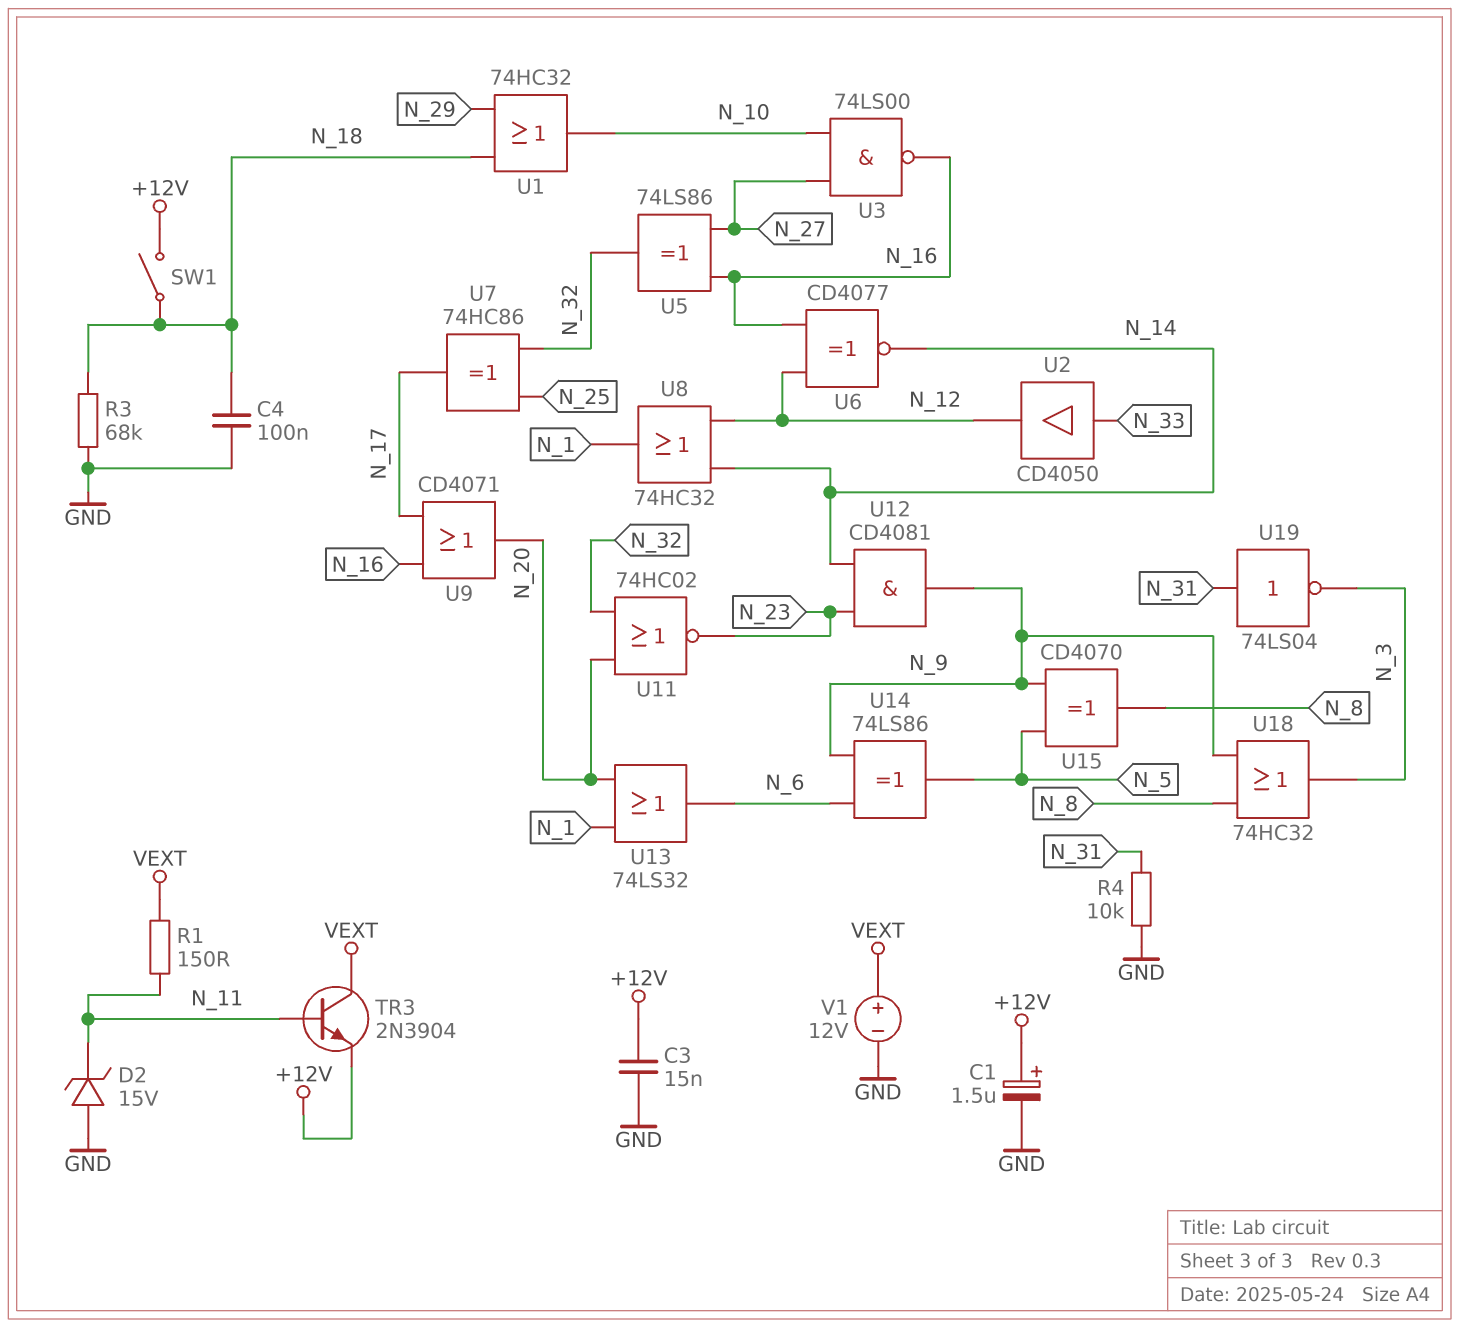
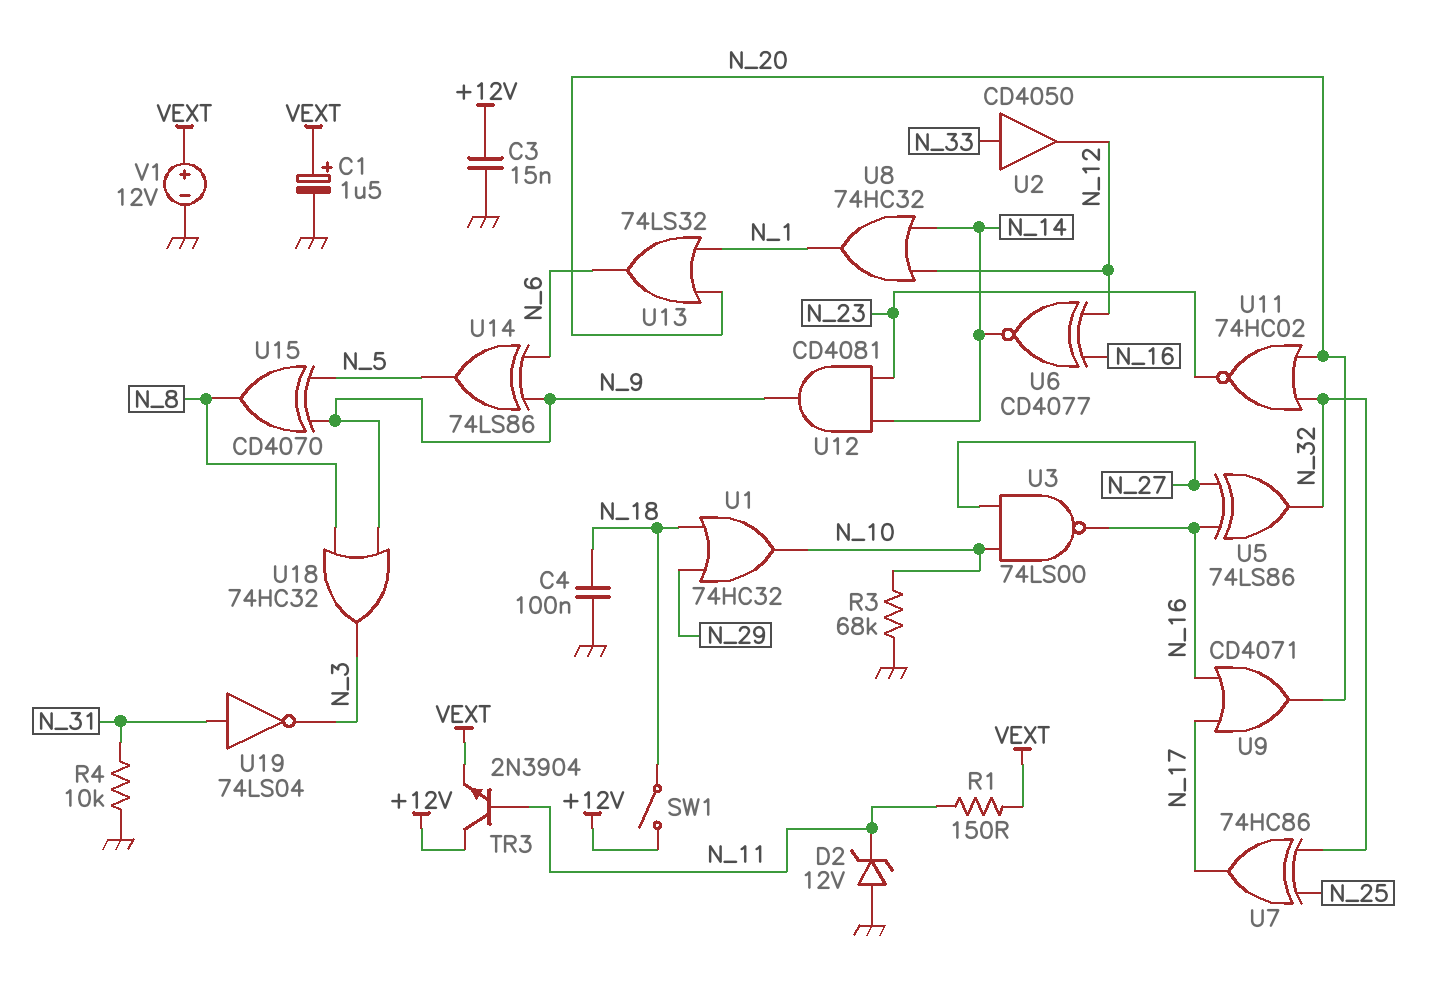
C1: 1.5uF (plus +12V, minus GND) -> 1.5uF (plus VEXT, minus GND)
D2: zener 15V (A GND, K N_11) -> zener 12V (A GND, K N_11)
R3: 68k (GND, N_18) -> 68k (GND, N_10)
TR3: NPN 2N3904 (B N_11, C VEXT, E +12V) -> NPN 2N3904 (B N_11, C +12V, E VEXT)

